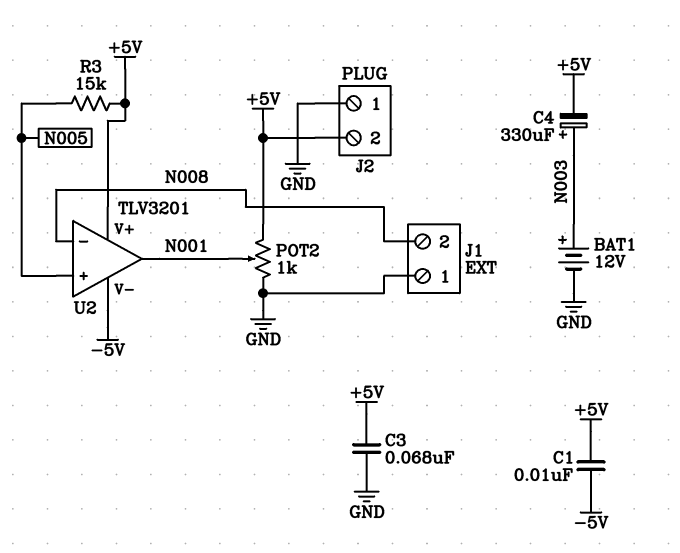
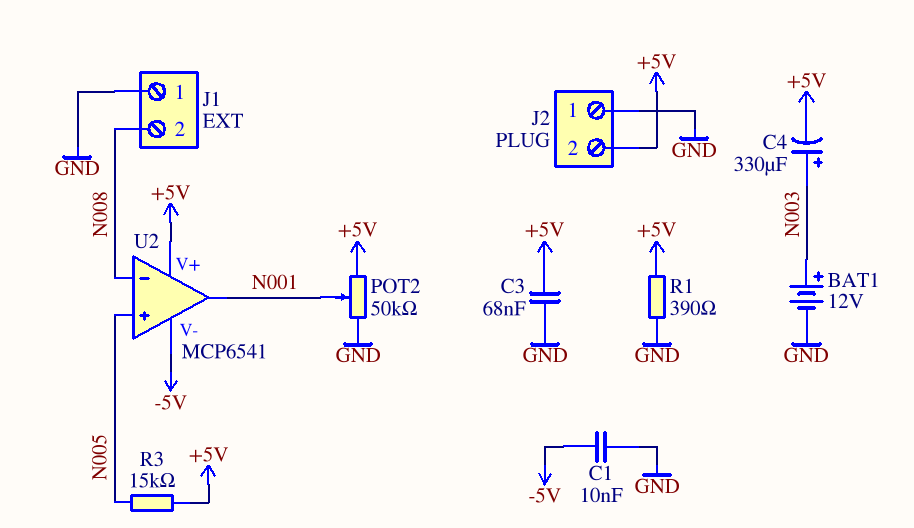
C1: 10nF (+5V, -5V) -> 10nF (-5V, GND)
POT2: 1k (+5V, GND, wiper N001) -> 50k (+5V, GND, wiper N001)
R1: none -> 390 (+5V, GND)
U2: TLV3201 -> MCP6541

